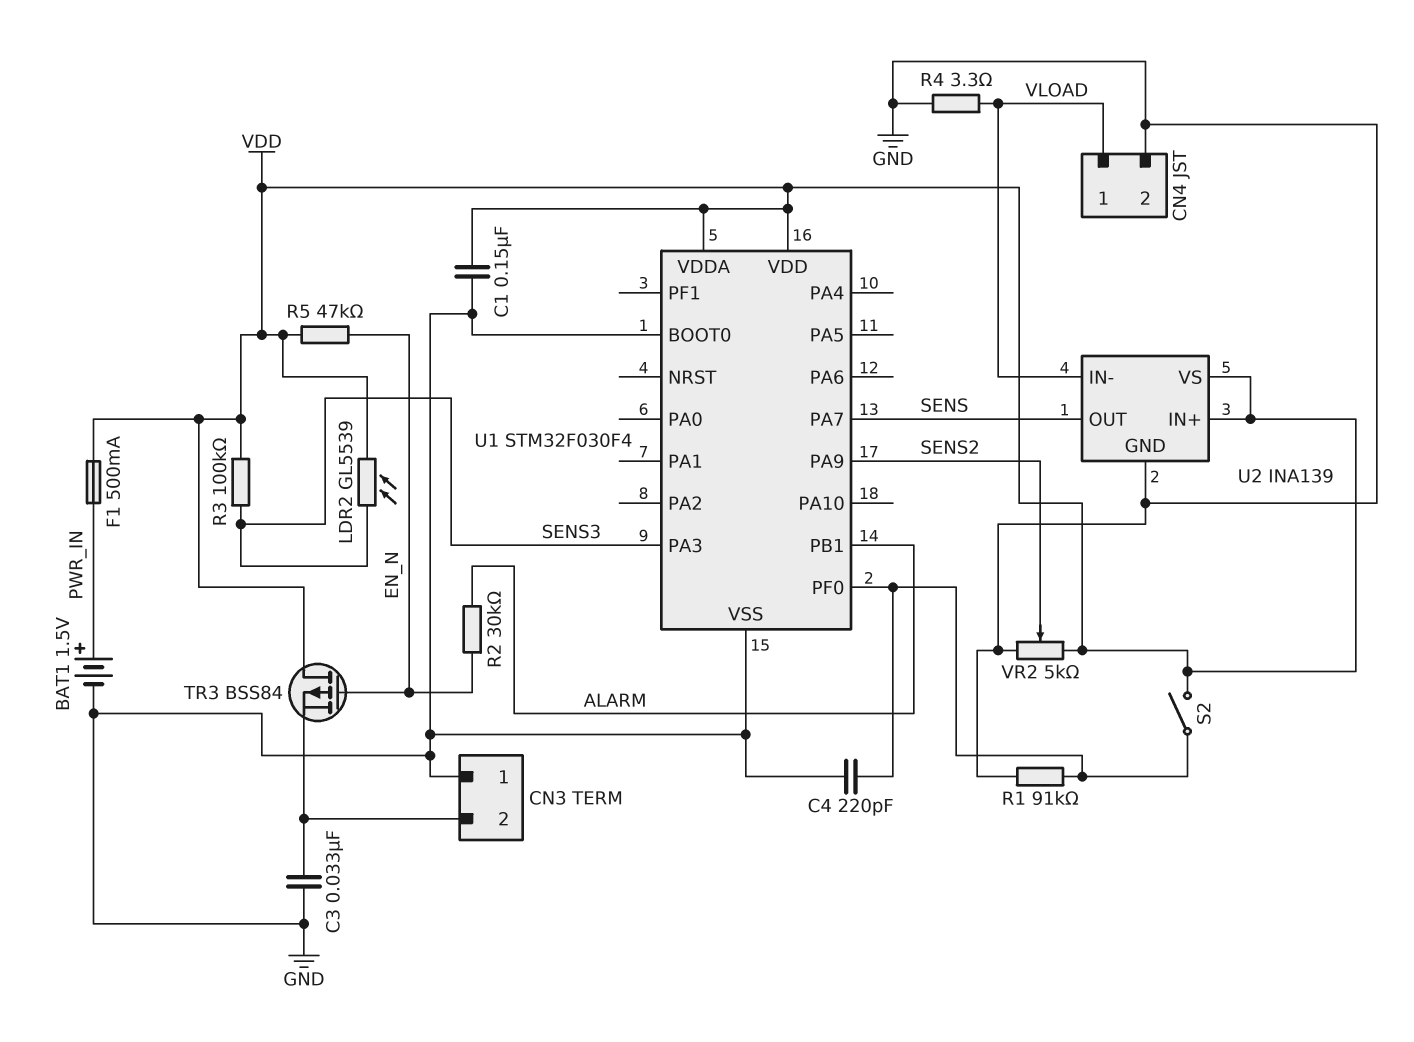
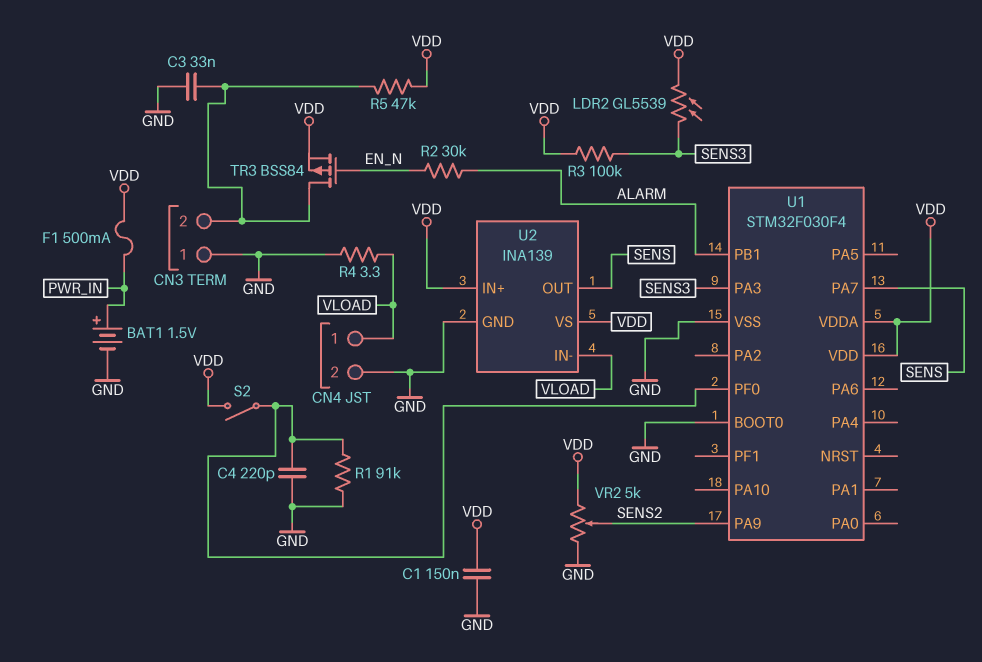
R5: 47k (EN_N, VDD) -> 47k (CN3/2, VDD)
TR3: PMOS BSS84 (G EN_N, D VDD, S CN3/2) -> PMOS BSS84 (G EN_N, D CN3/2, S VDD)

